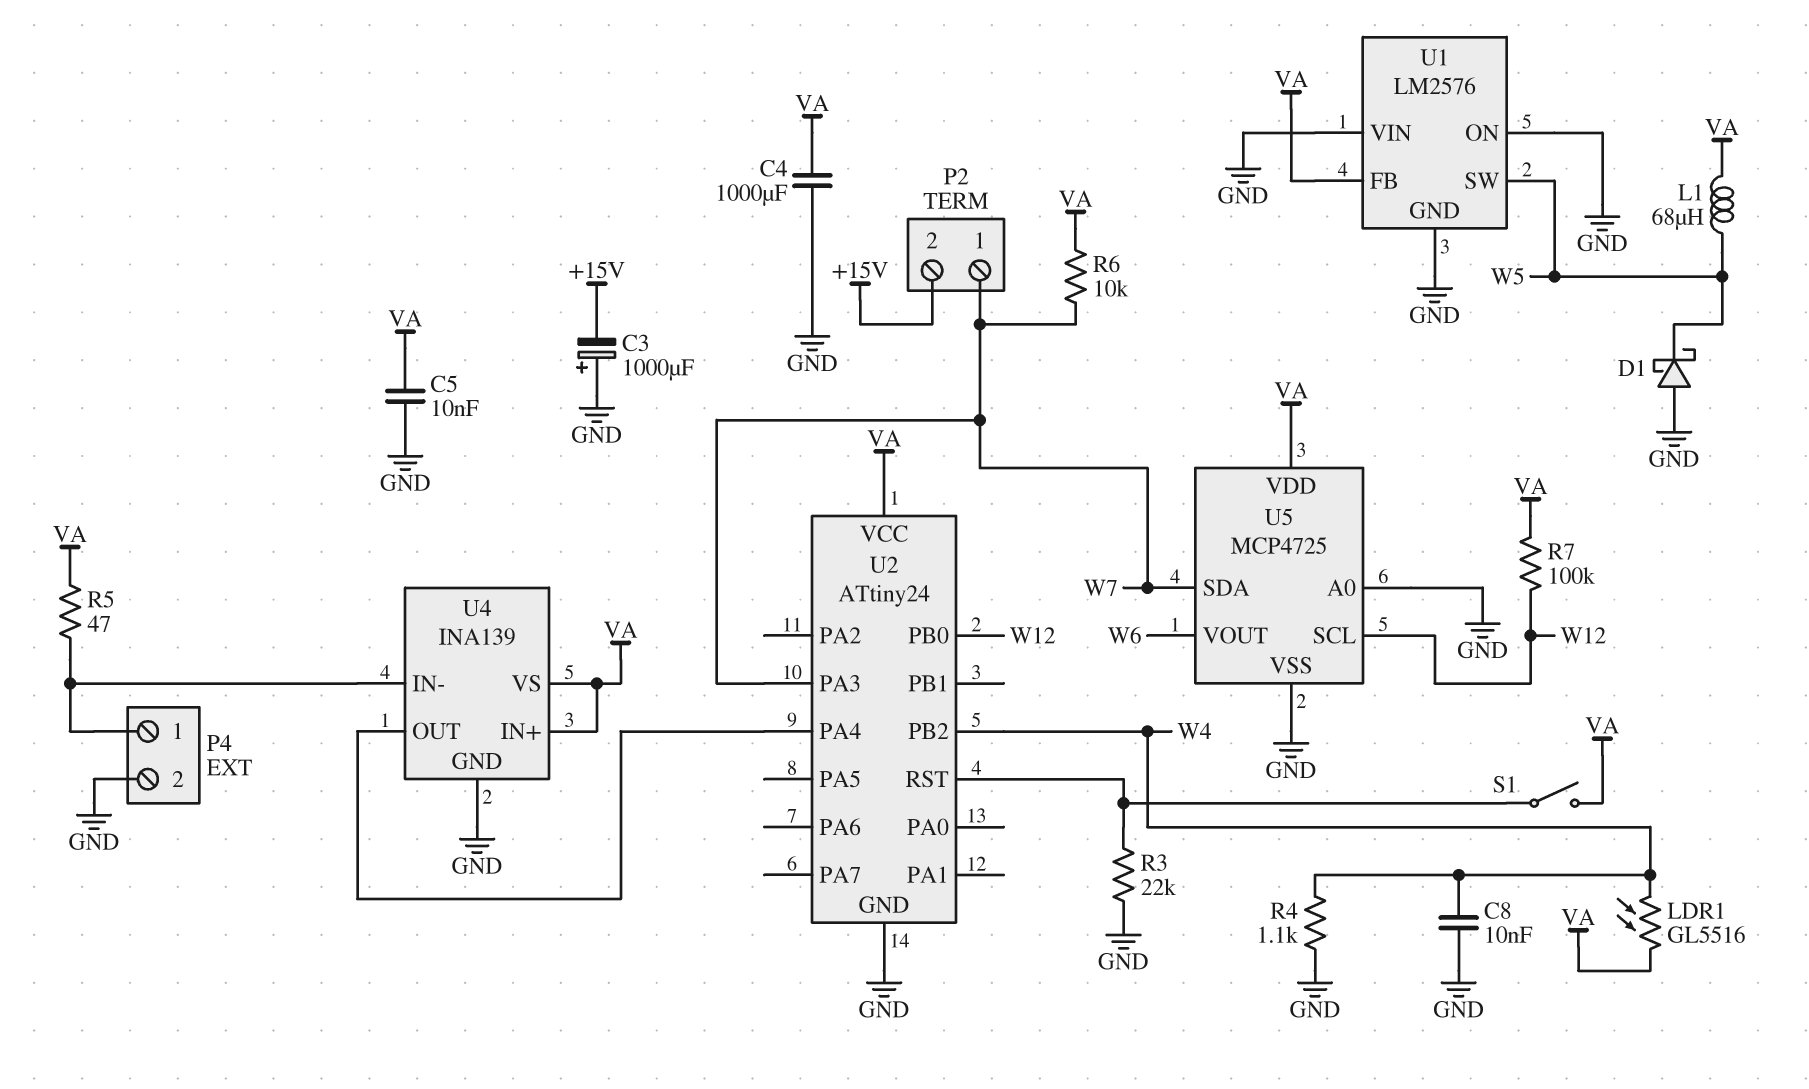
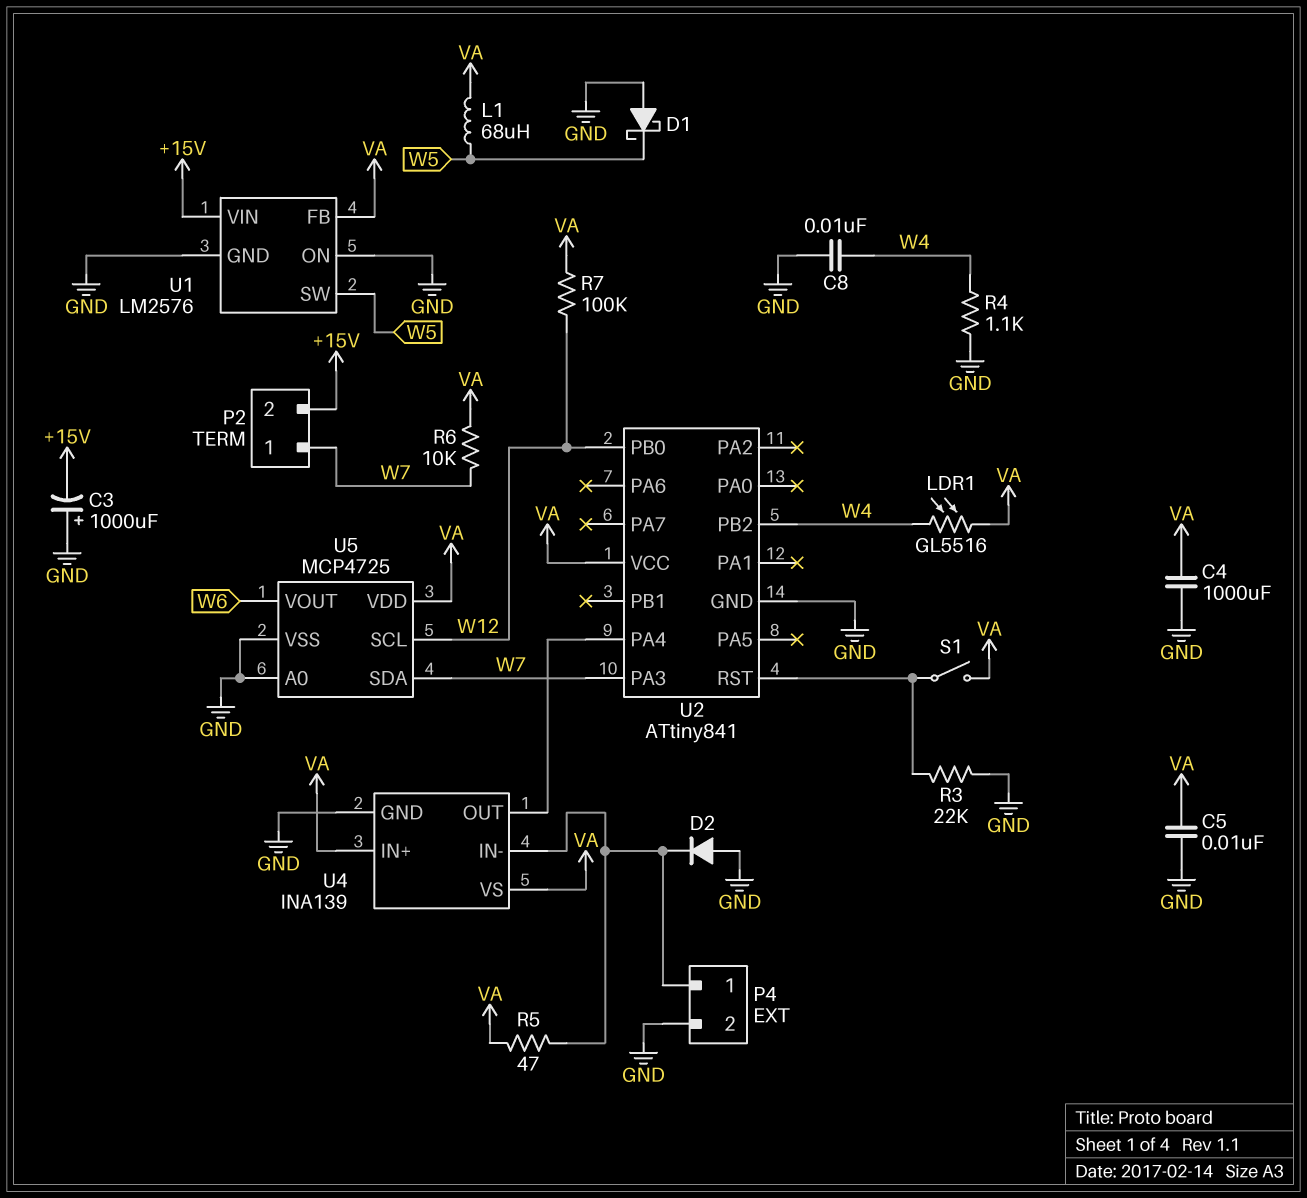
D2: none -> diode (A GND, K P4/1)
U1 pin VIN: GND -> +15V
U2: ATtiny24 -> ATtiny841

